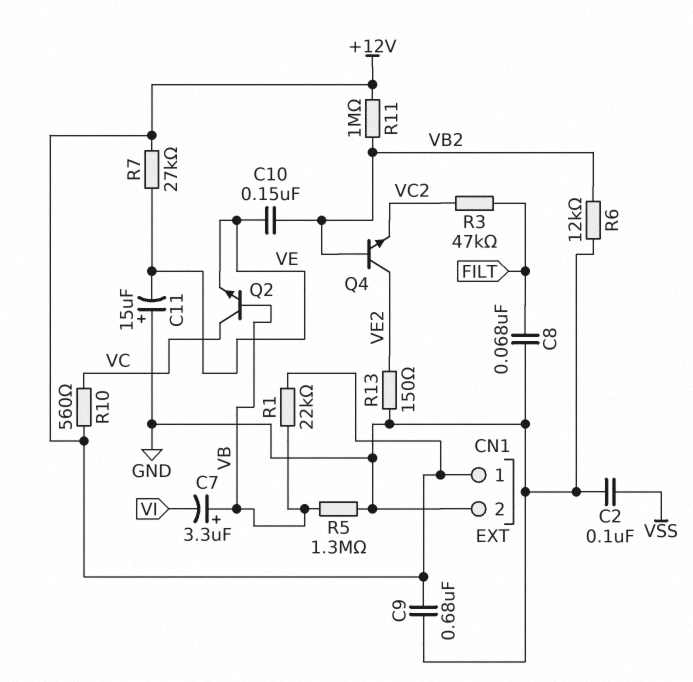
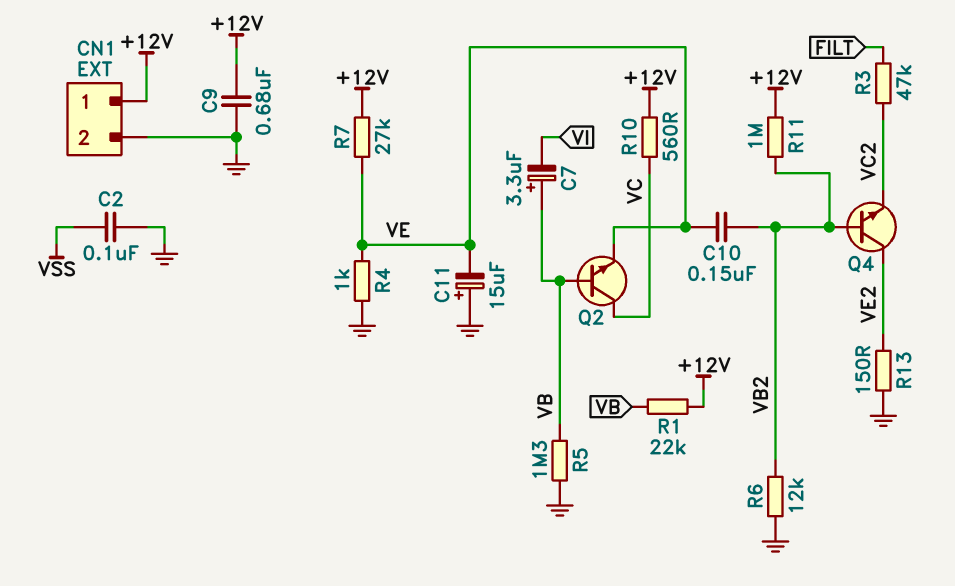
C8: 68nF (FILT, GND) -> none
R4: none -> 1k (GND, VE)

